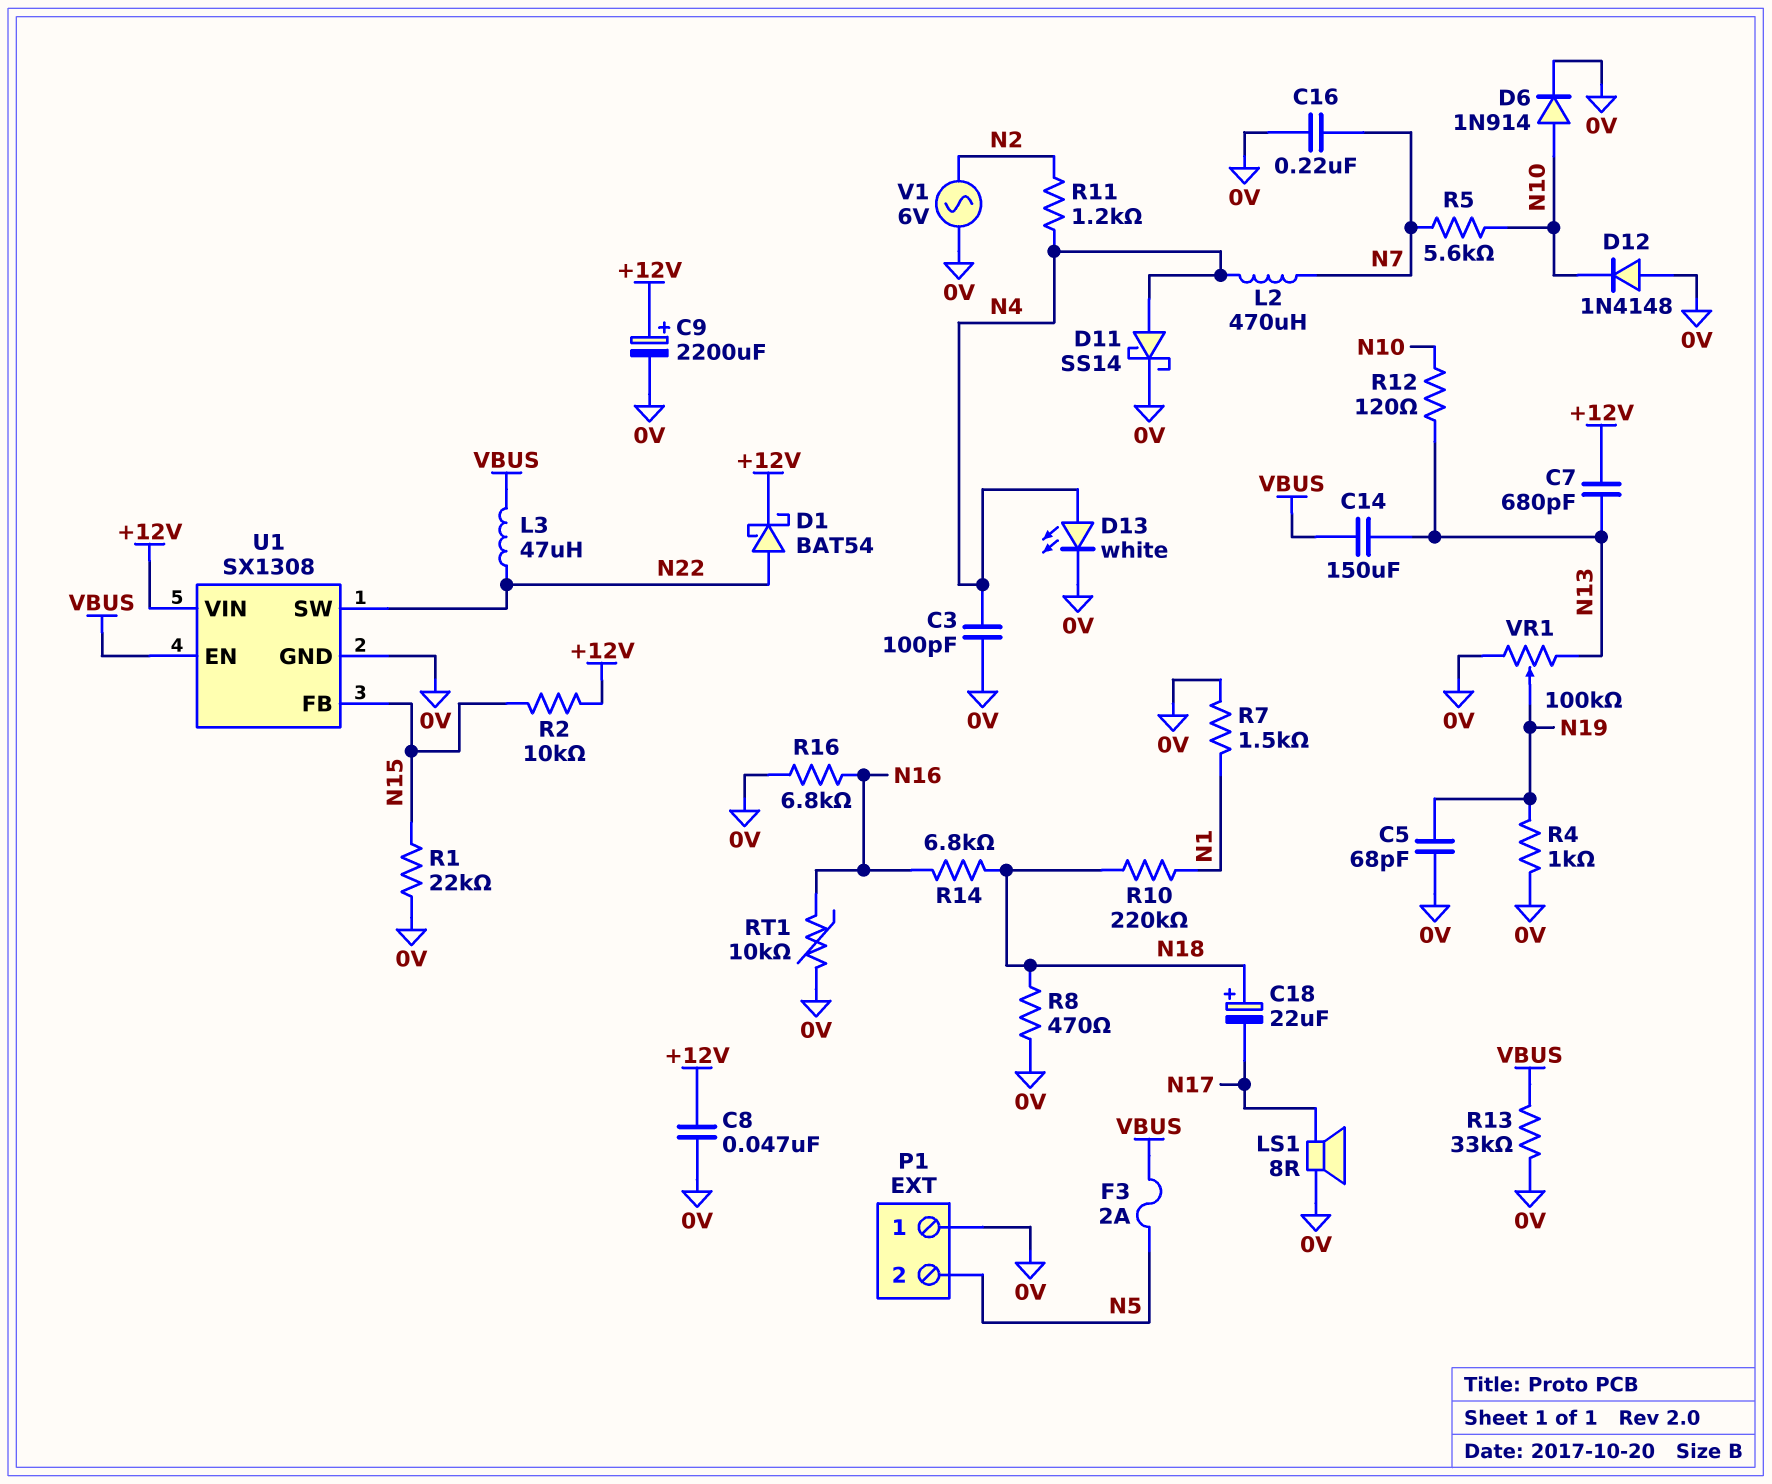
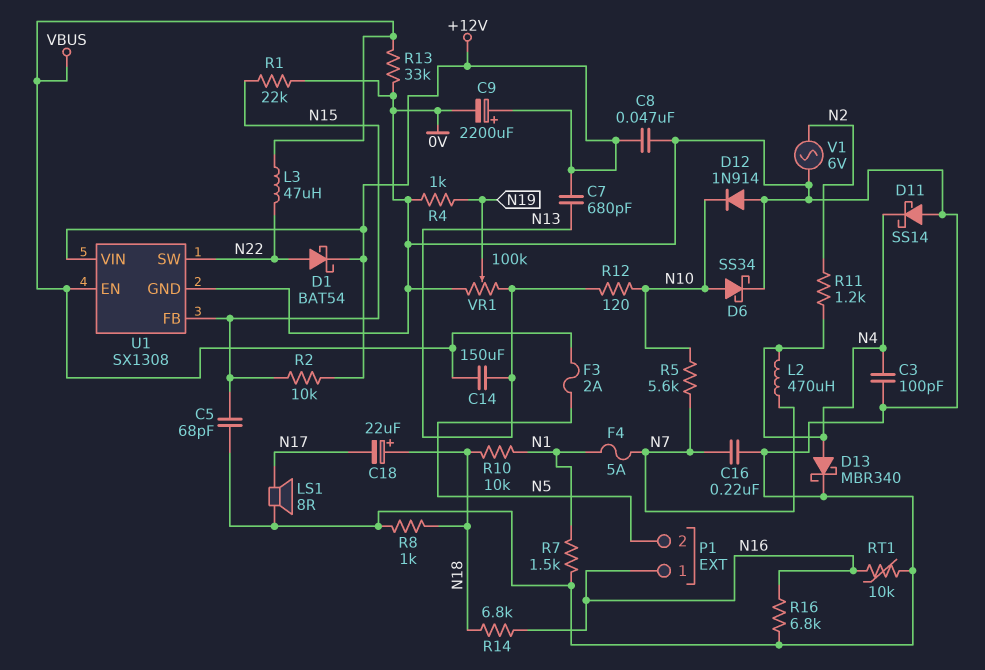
C5: 68pF (0V, N19) -> 68pF (0V, N15)
D6: diode 1N914 (A N10, K 0V) -> schottky SS34 (A N10, K 0V)
D11: schottky SS14 (A N4, K 0V) -> schottky SS14 (A 0V, K N4)
D12: diode 1N4148 (A 0V, K N10) -> diode 1N914 (A 0V, K N10)
D13: LED white (A N4, K 0V) -> schottky MBR340 (A N4, K 0V)
F4: none -> 5A (N1, N7)
P1 pin 1: 0V -> N16
R8: 470 (0V, N18) -> 1k (0V, N18)
R10: 220k (N1, N18) -> 10k (N1, N18)

